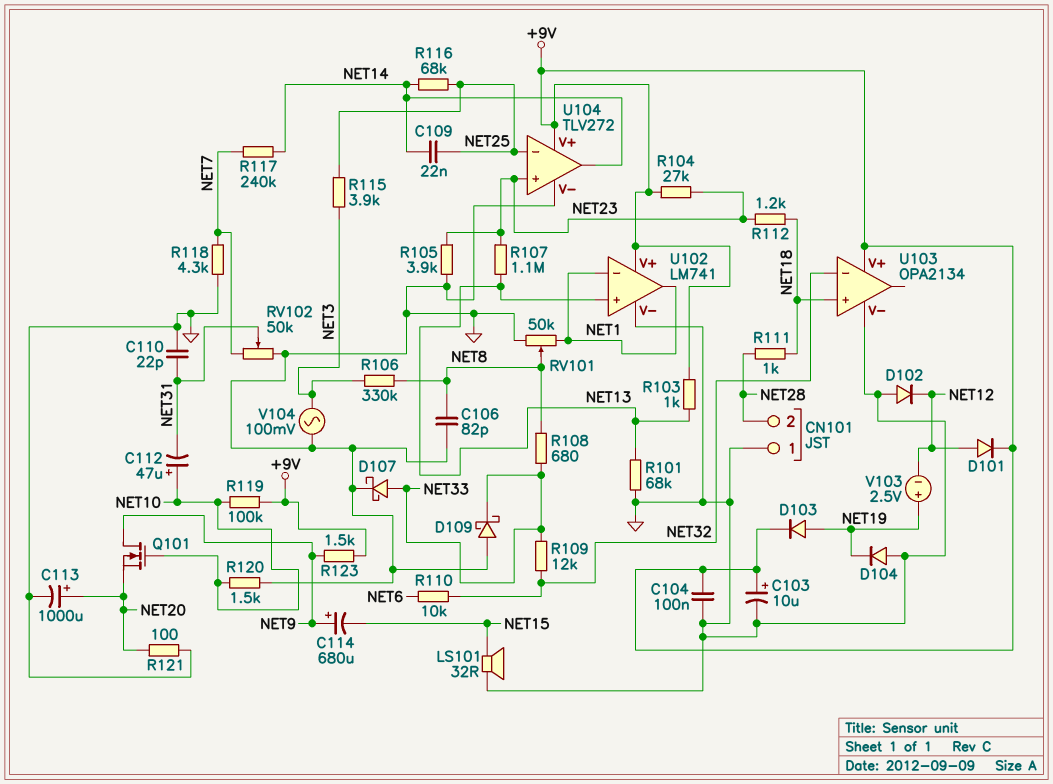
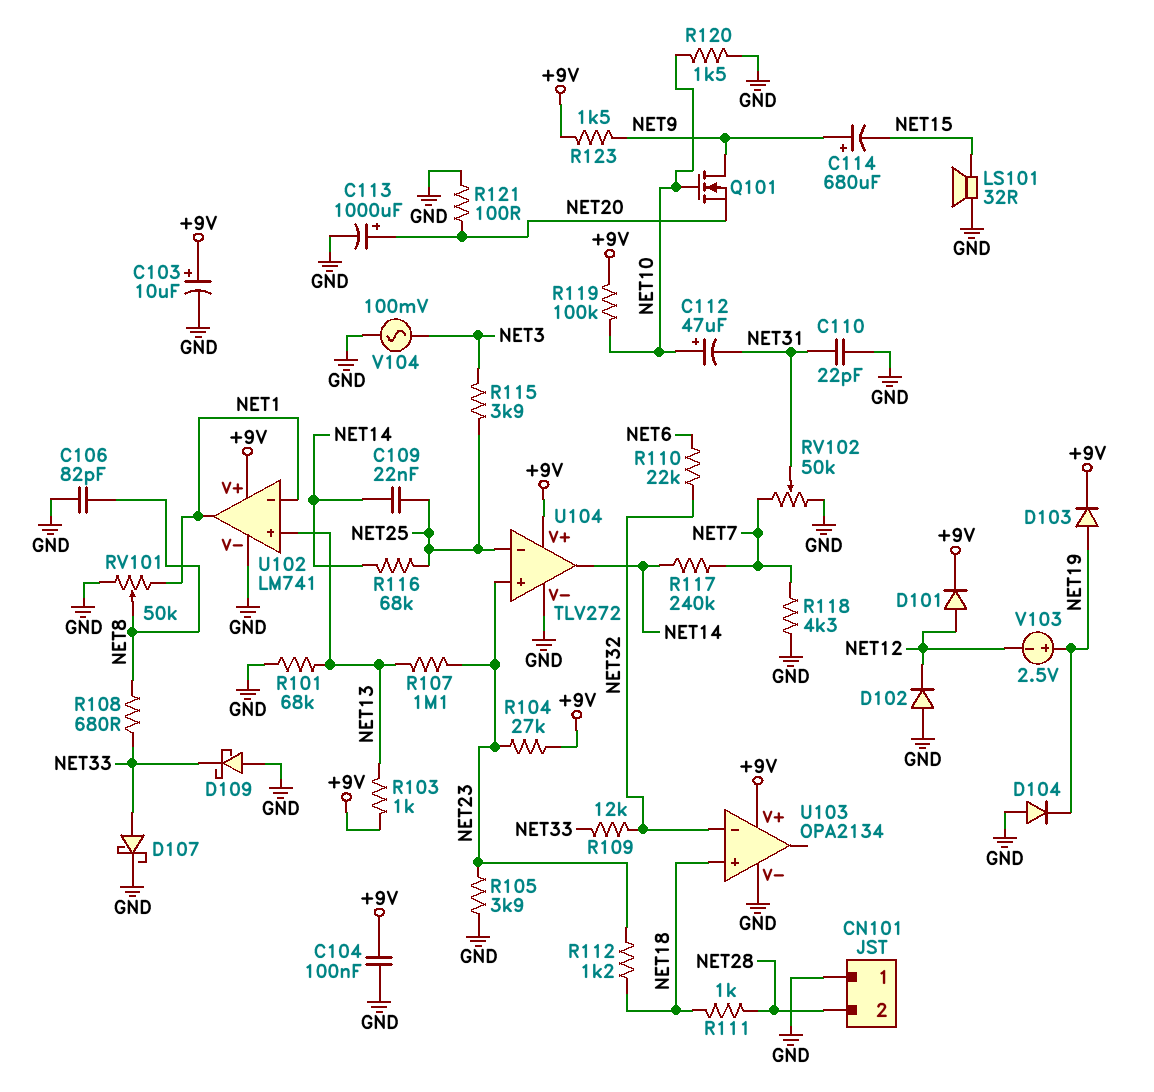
R106: 330k (NET3, NET8) -> none
R110: 10k (NET6, NET32) -> 22k (NET6, NET32)

